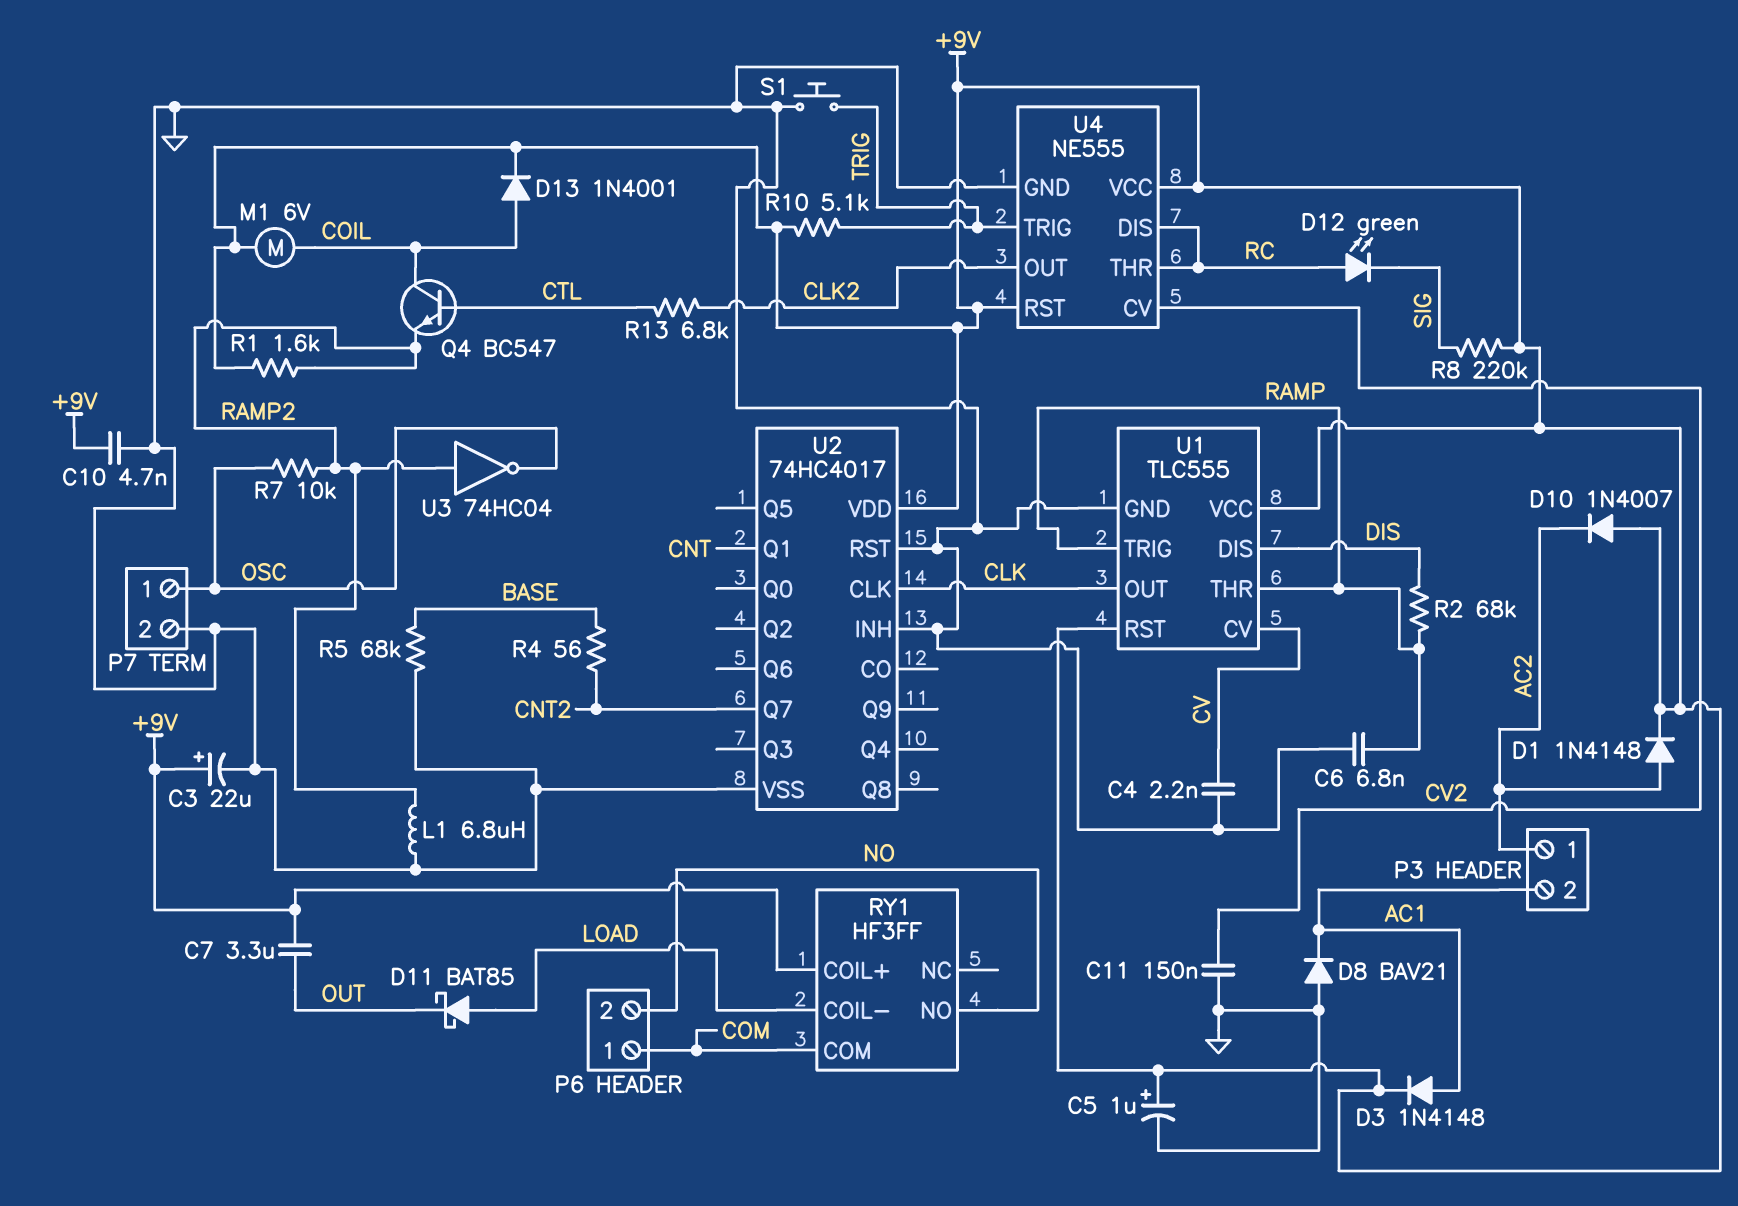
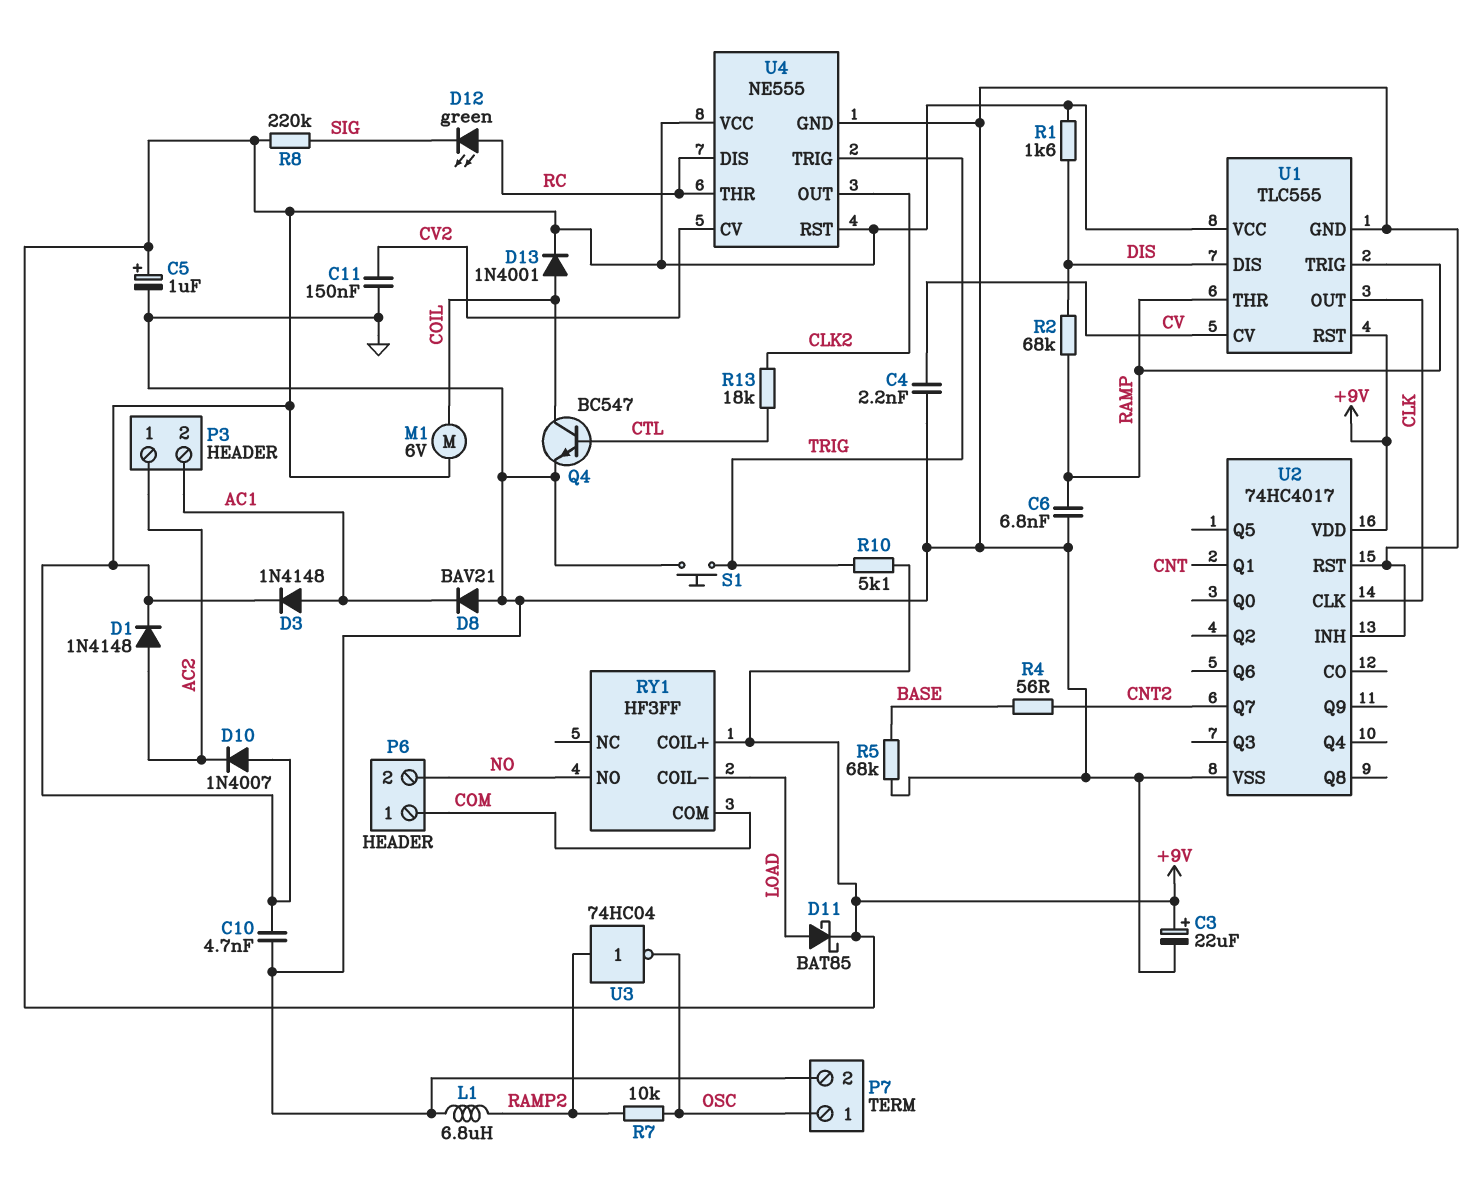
C7: 3.3uF (+9V, OUT) -> none
D11: schottky BAT85 (A LOAD, K OUT) -> schottky BAT85 (A LOAD, K +9V)
Q4: NPN BC547 (B CTL, C COIL, E RAMP2) -> NPN BC547 (B CTL, C COIL, E GND)
R1: 1.6k (+9V, RAMP2) -> 1.6k (+9V, DIS)
R13: 6.8k (CLK2, CTL) -> 18k (CLK2, CTL)

